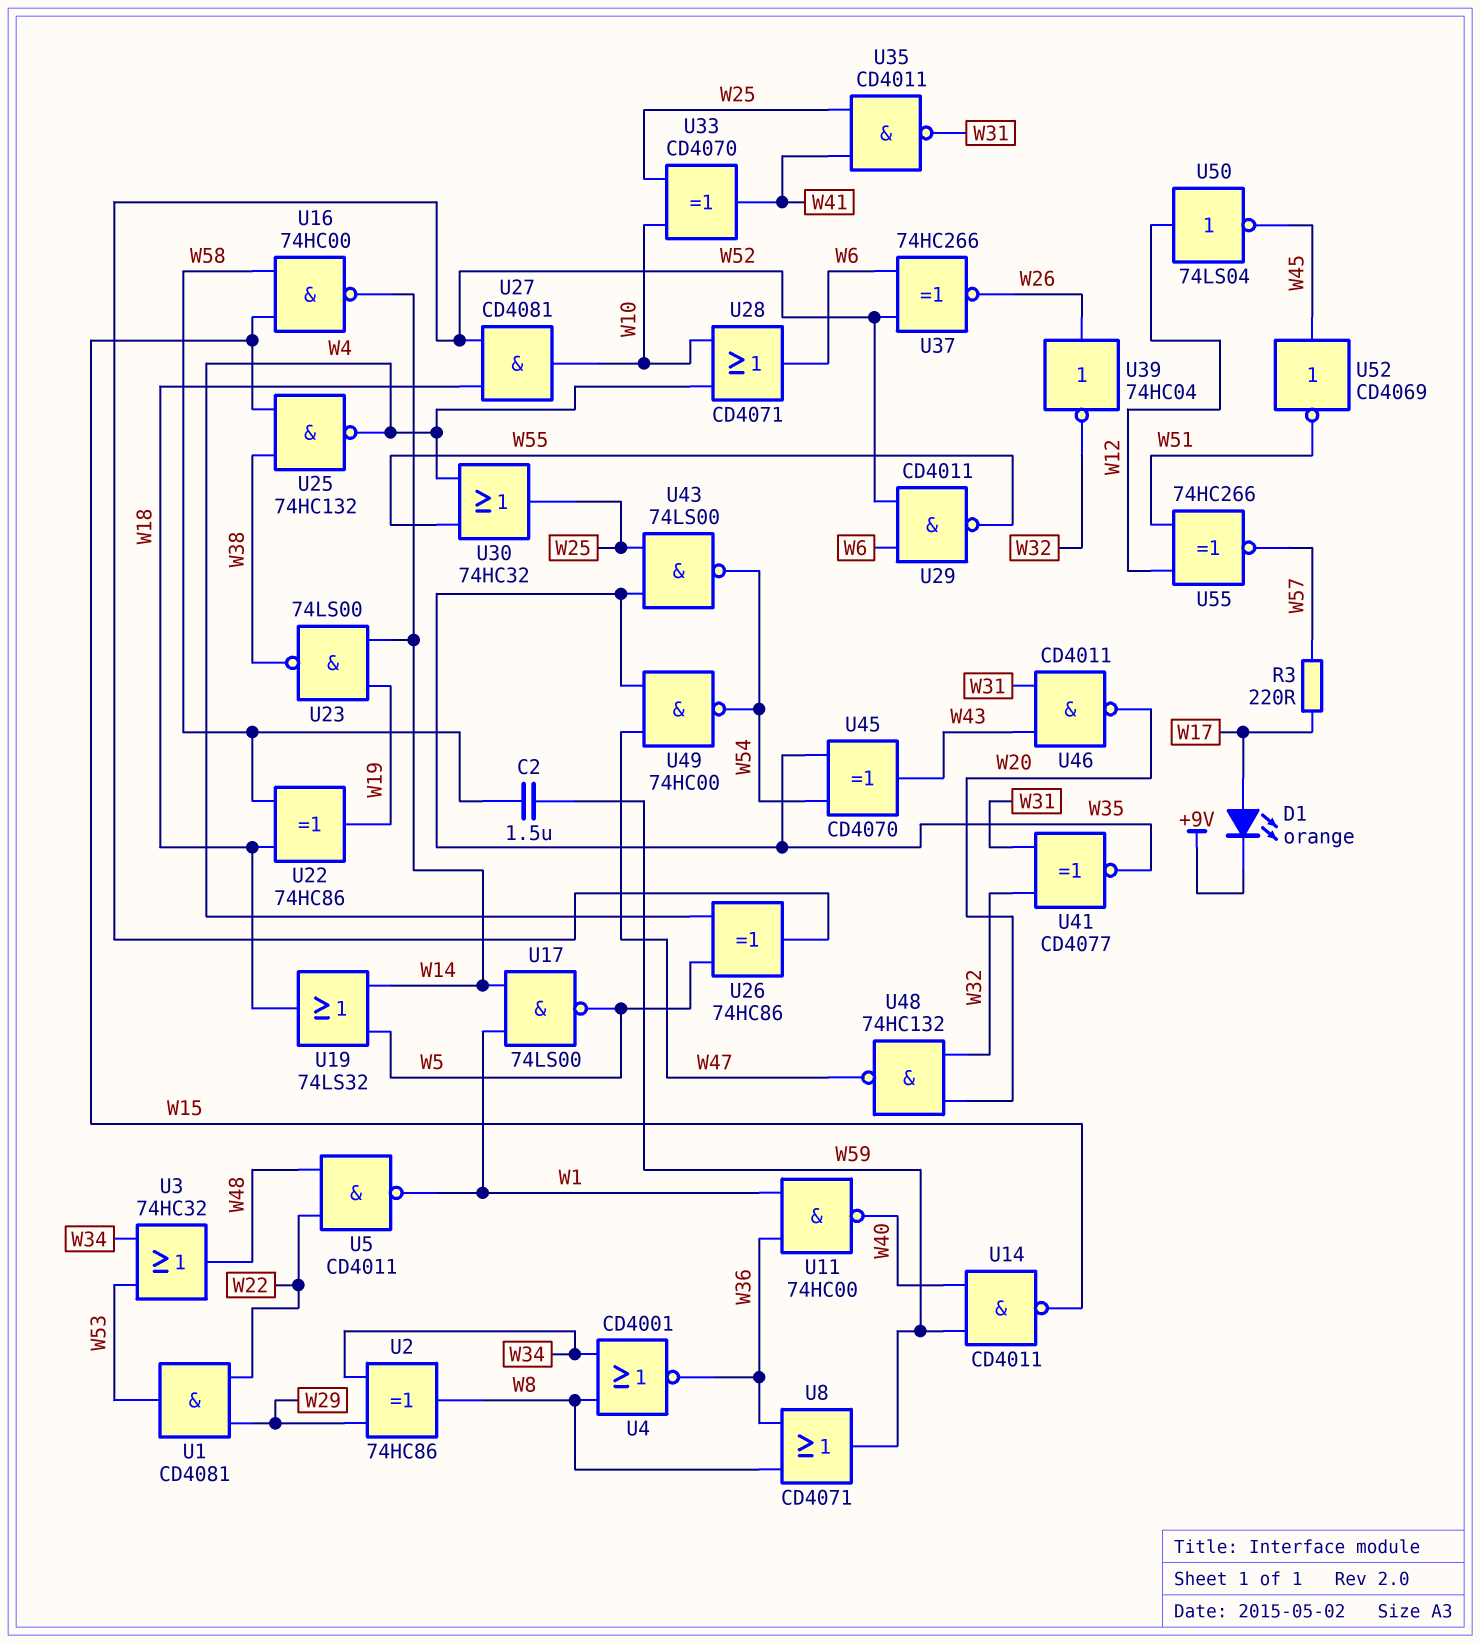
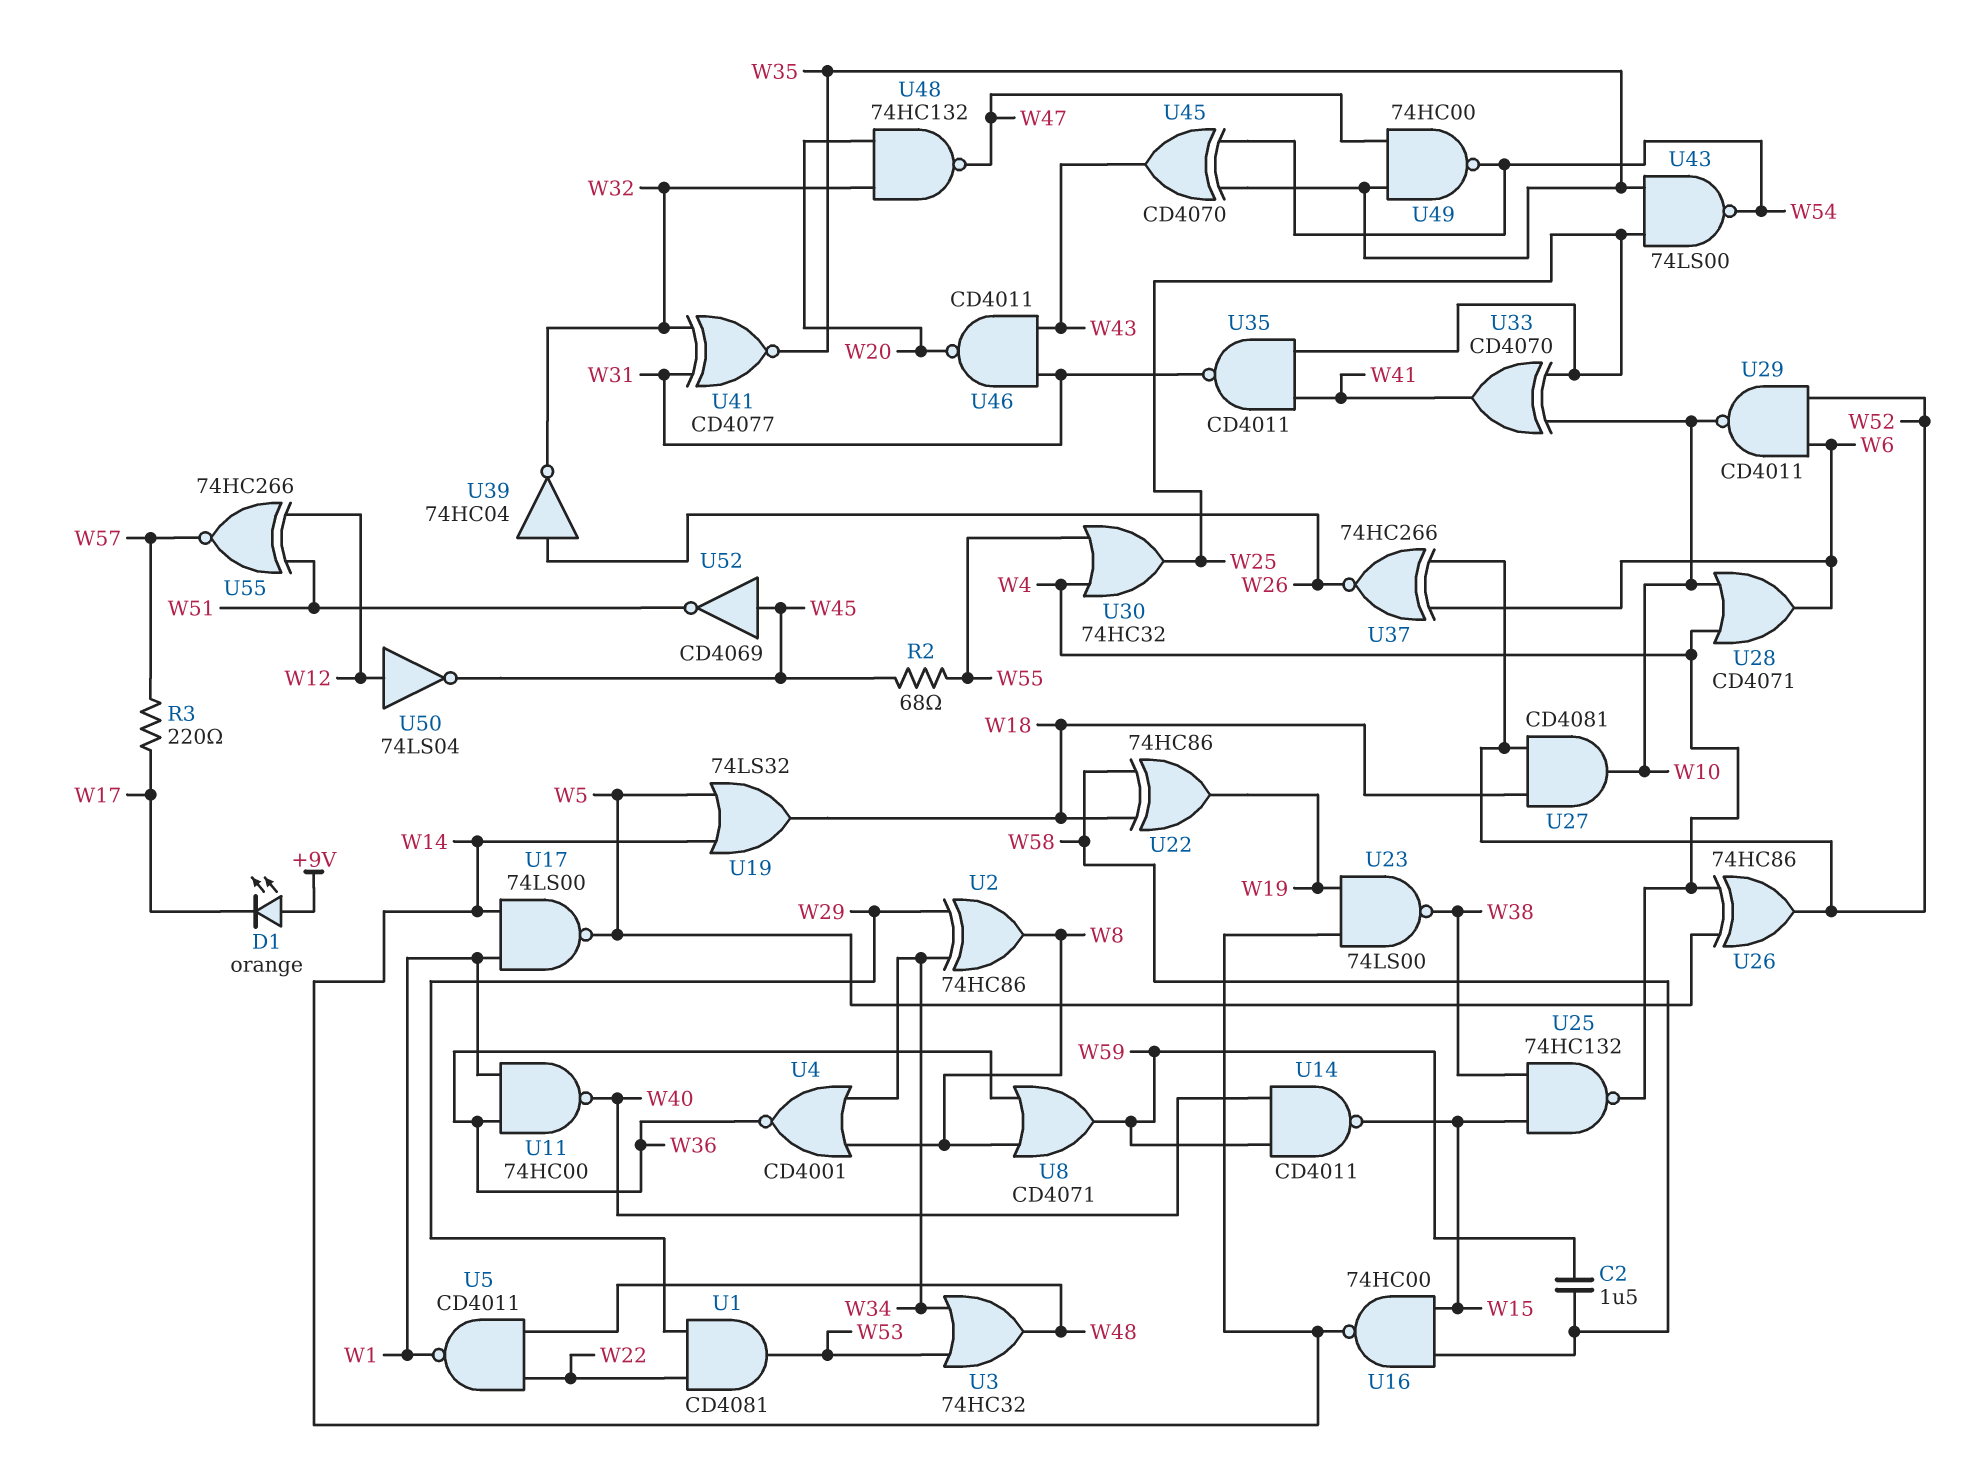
D1: LED orange (A W17, K +9V) -> LED orange (A +9V, K W17)
R2: none -> 68 (W45, W55)
U29: NAND CD4011 (in W6, in W52, out W55) -> NAND CD4011 (in W6, in W52, out W10)

